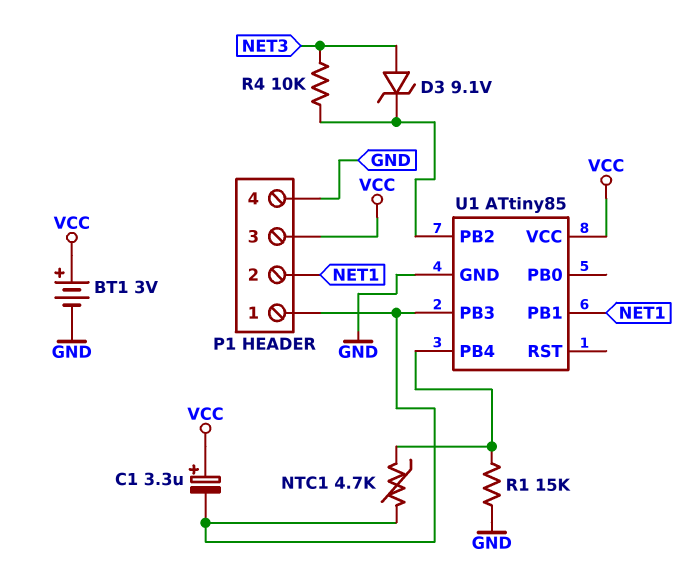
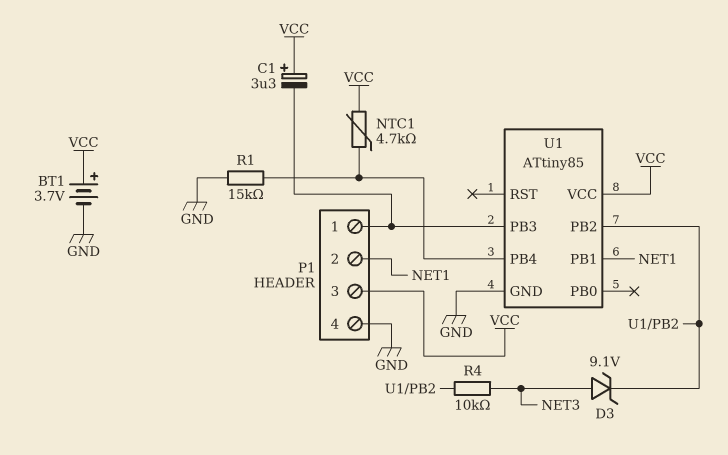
BT1: 3V (plus VCC, minus GND) -> 3.7V (plus VCC, minus GND)
NTC1: 4.7k (P1/1, U1/PB4) -> 4.7k (U1/PB4, VCC)

